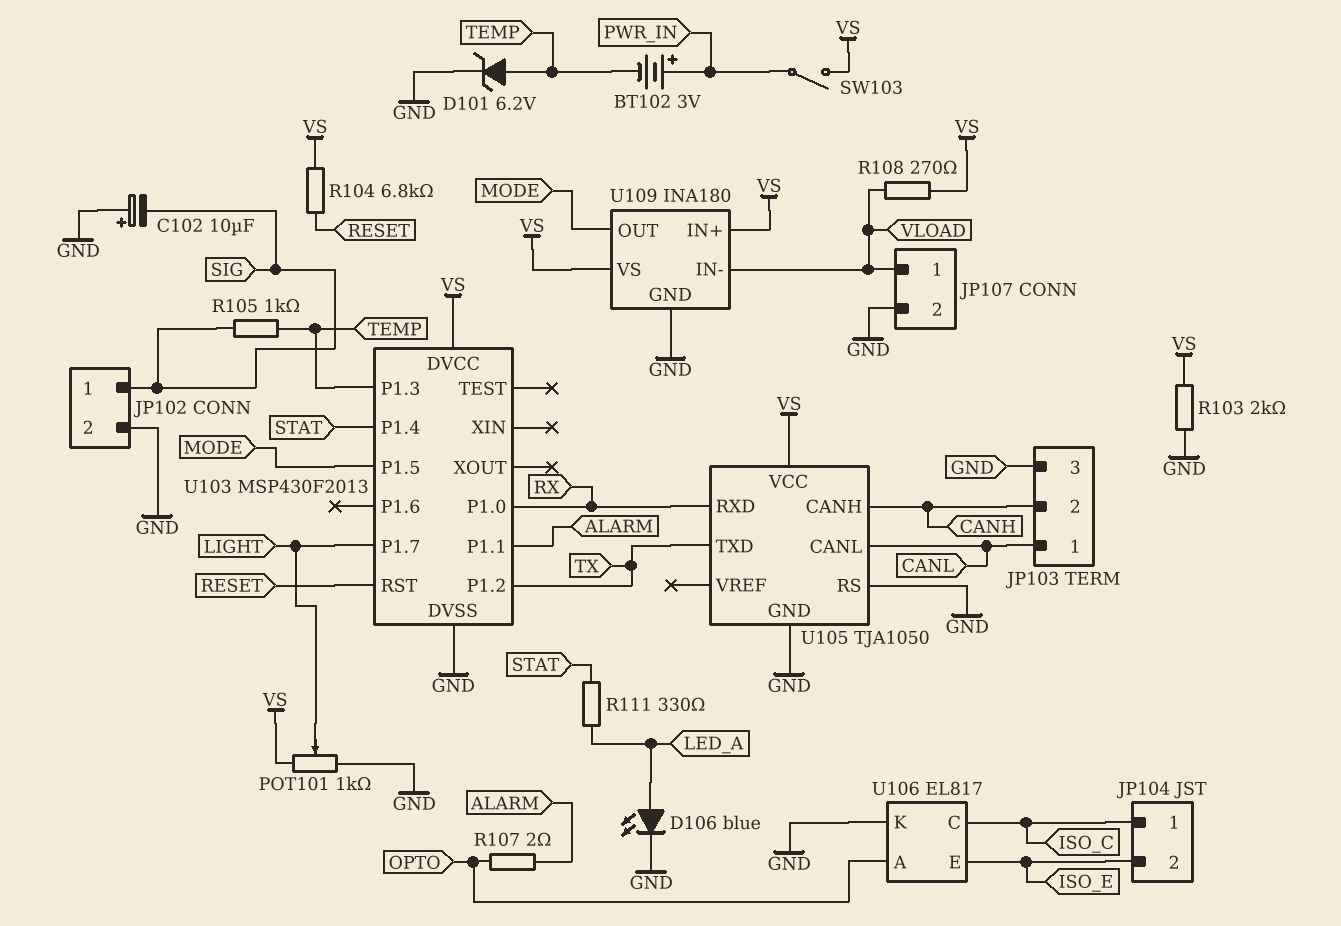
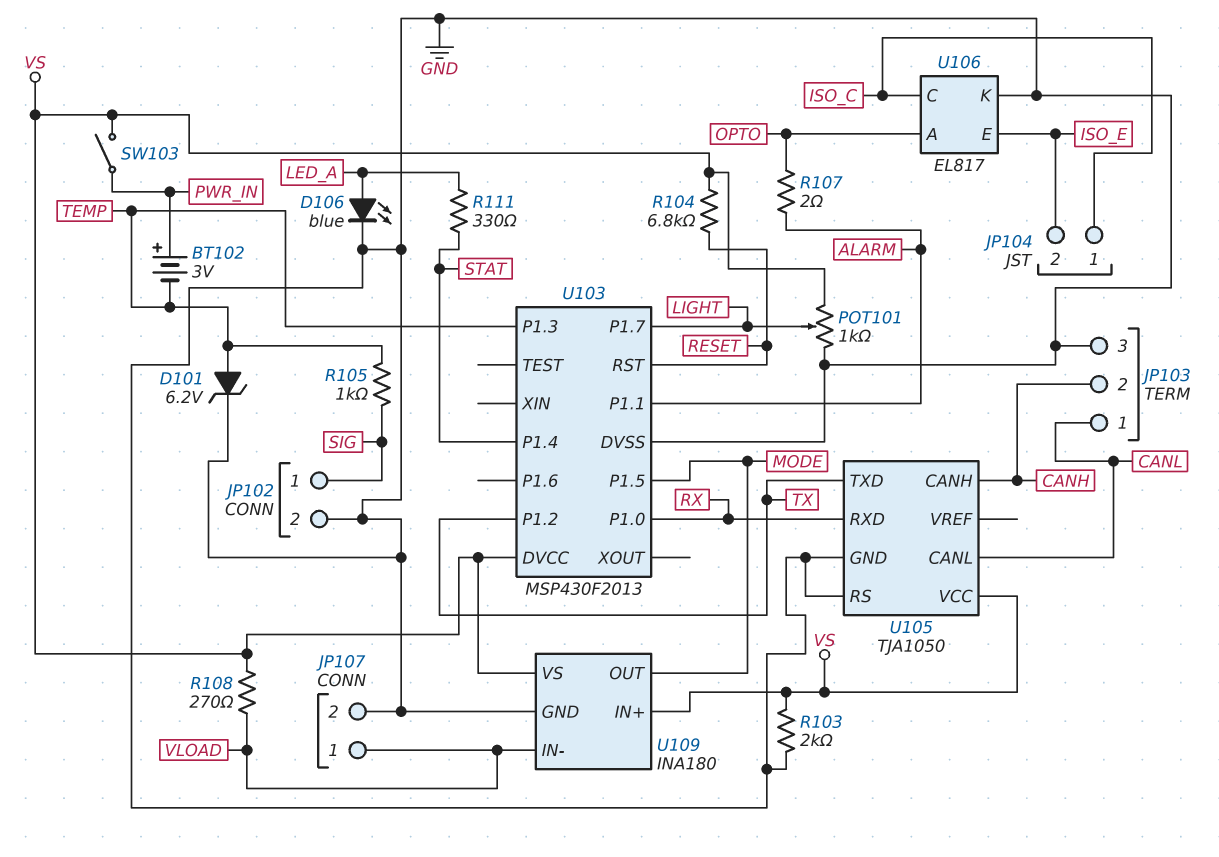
C102: 10uF (plus GND, minus SIG) -> none

